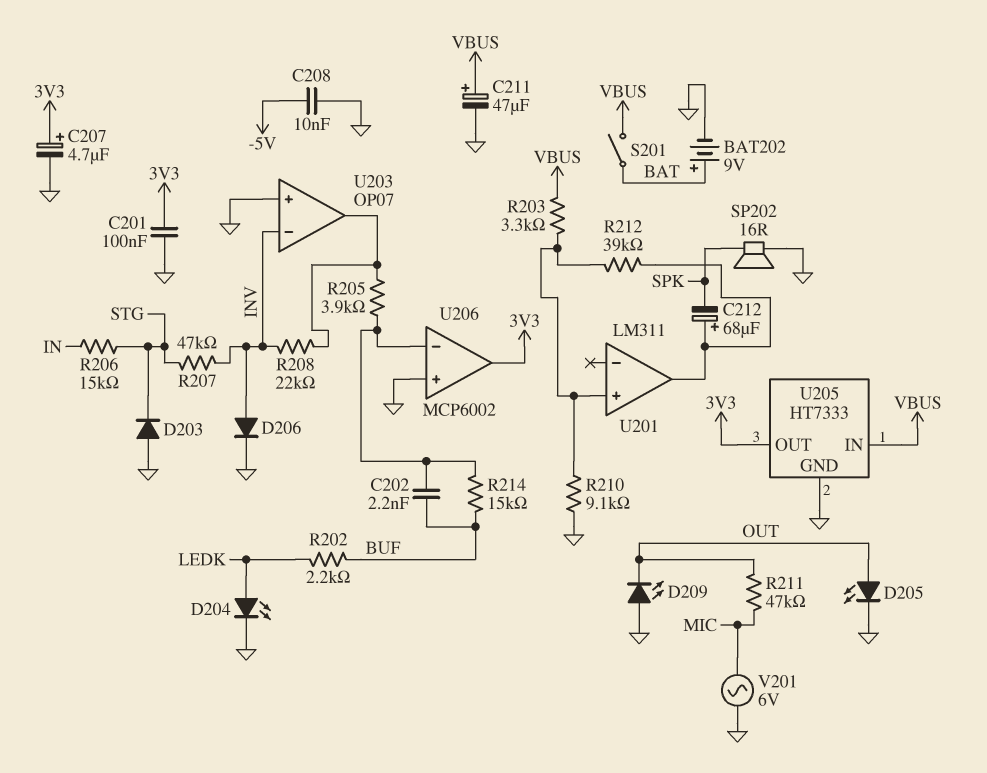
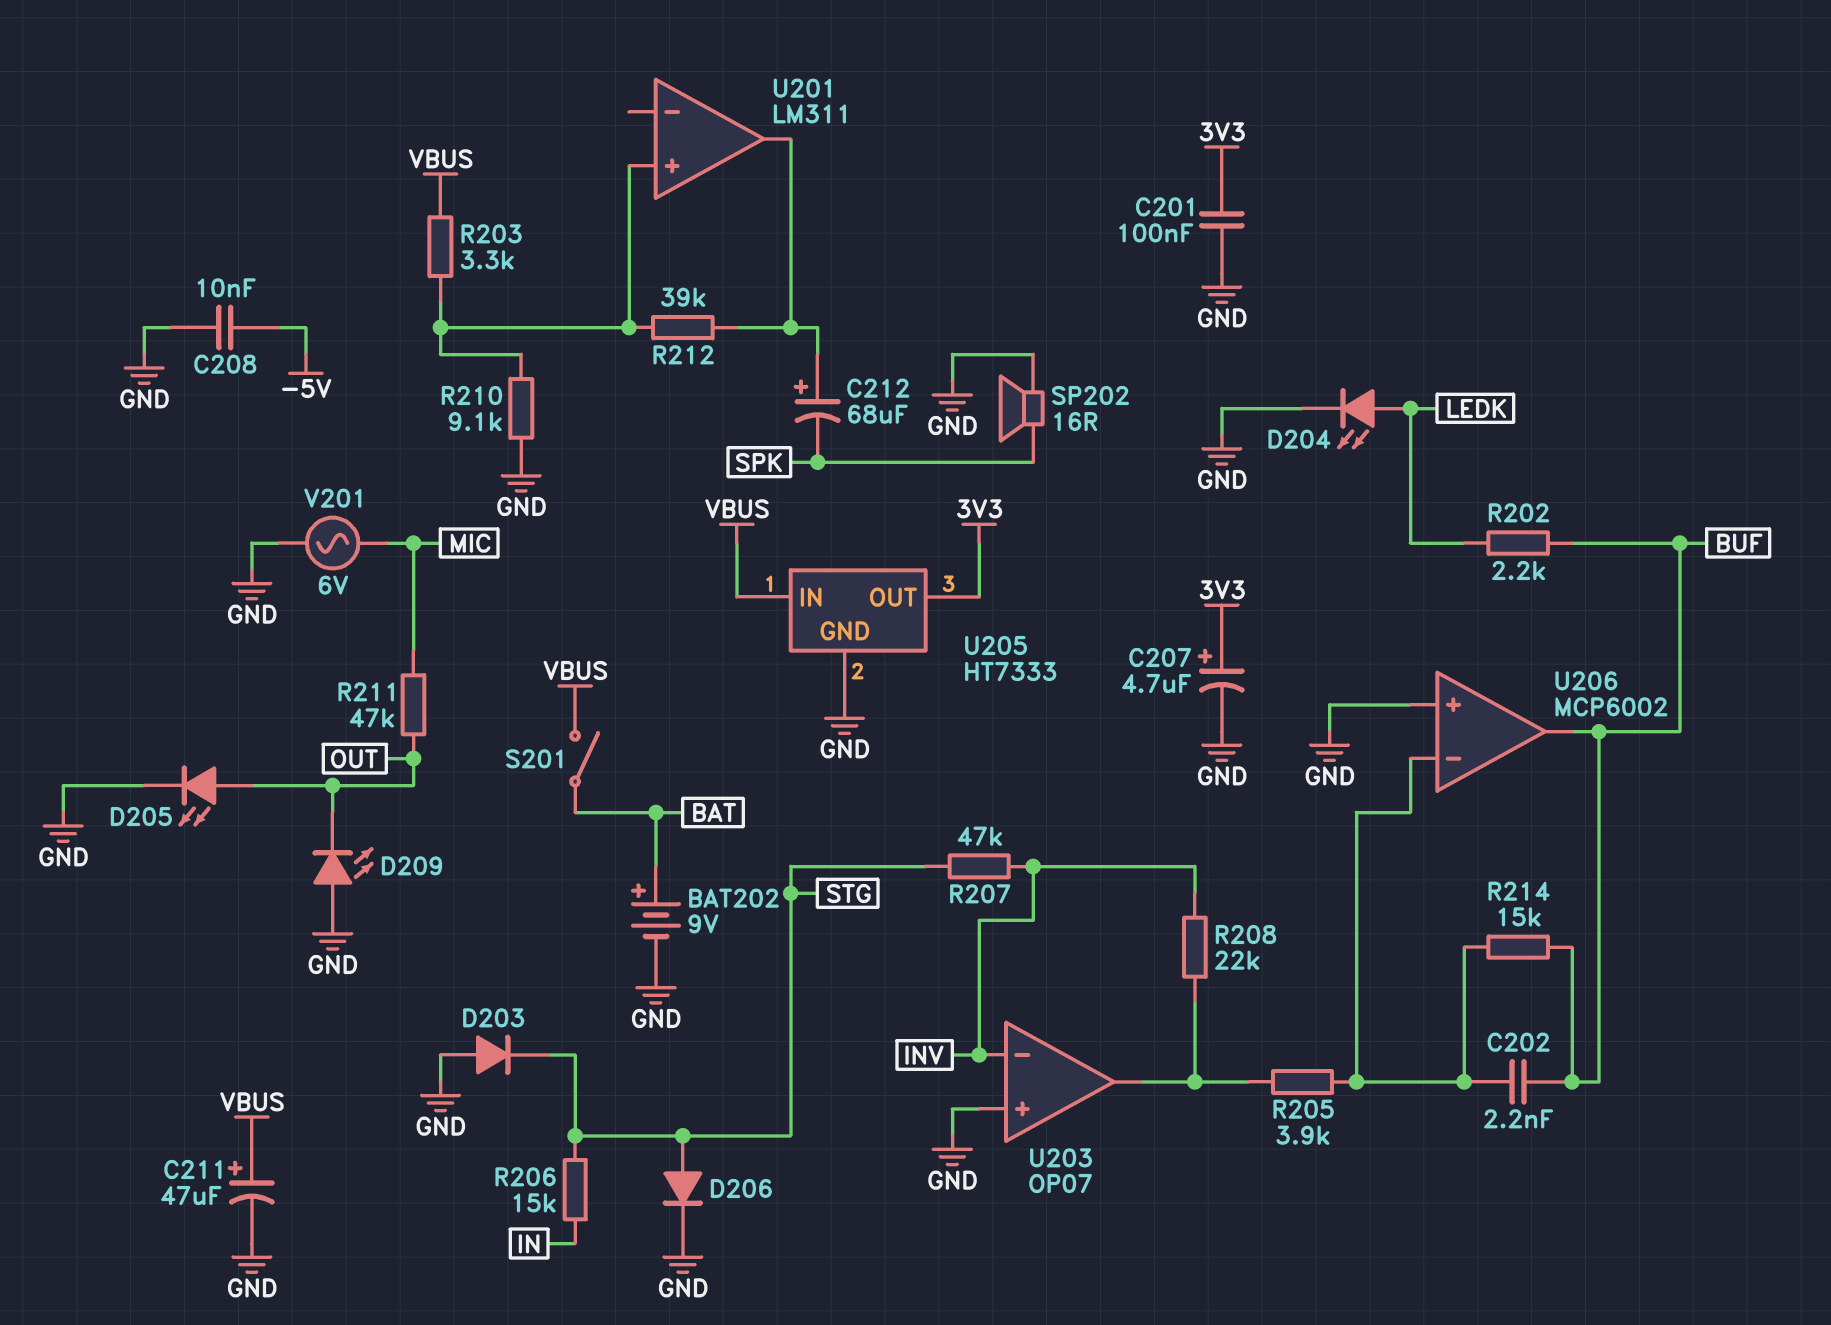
D206: diode (A INV, K GND) -> diode (A STG, K GND)
U206 pin out: 3V3 -> BUF

